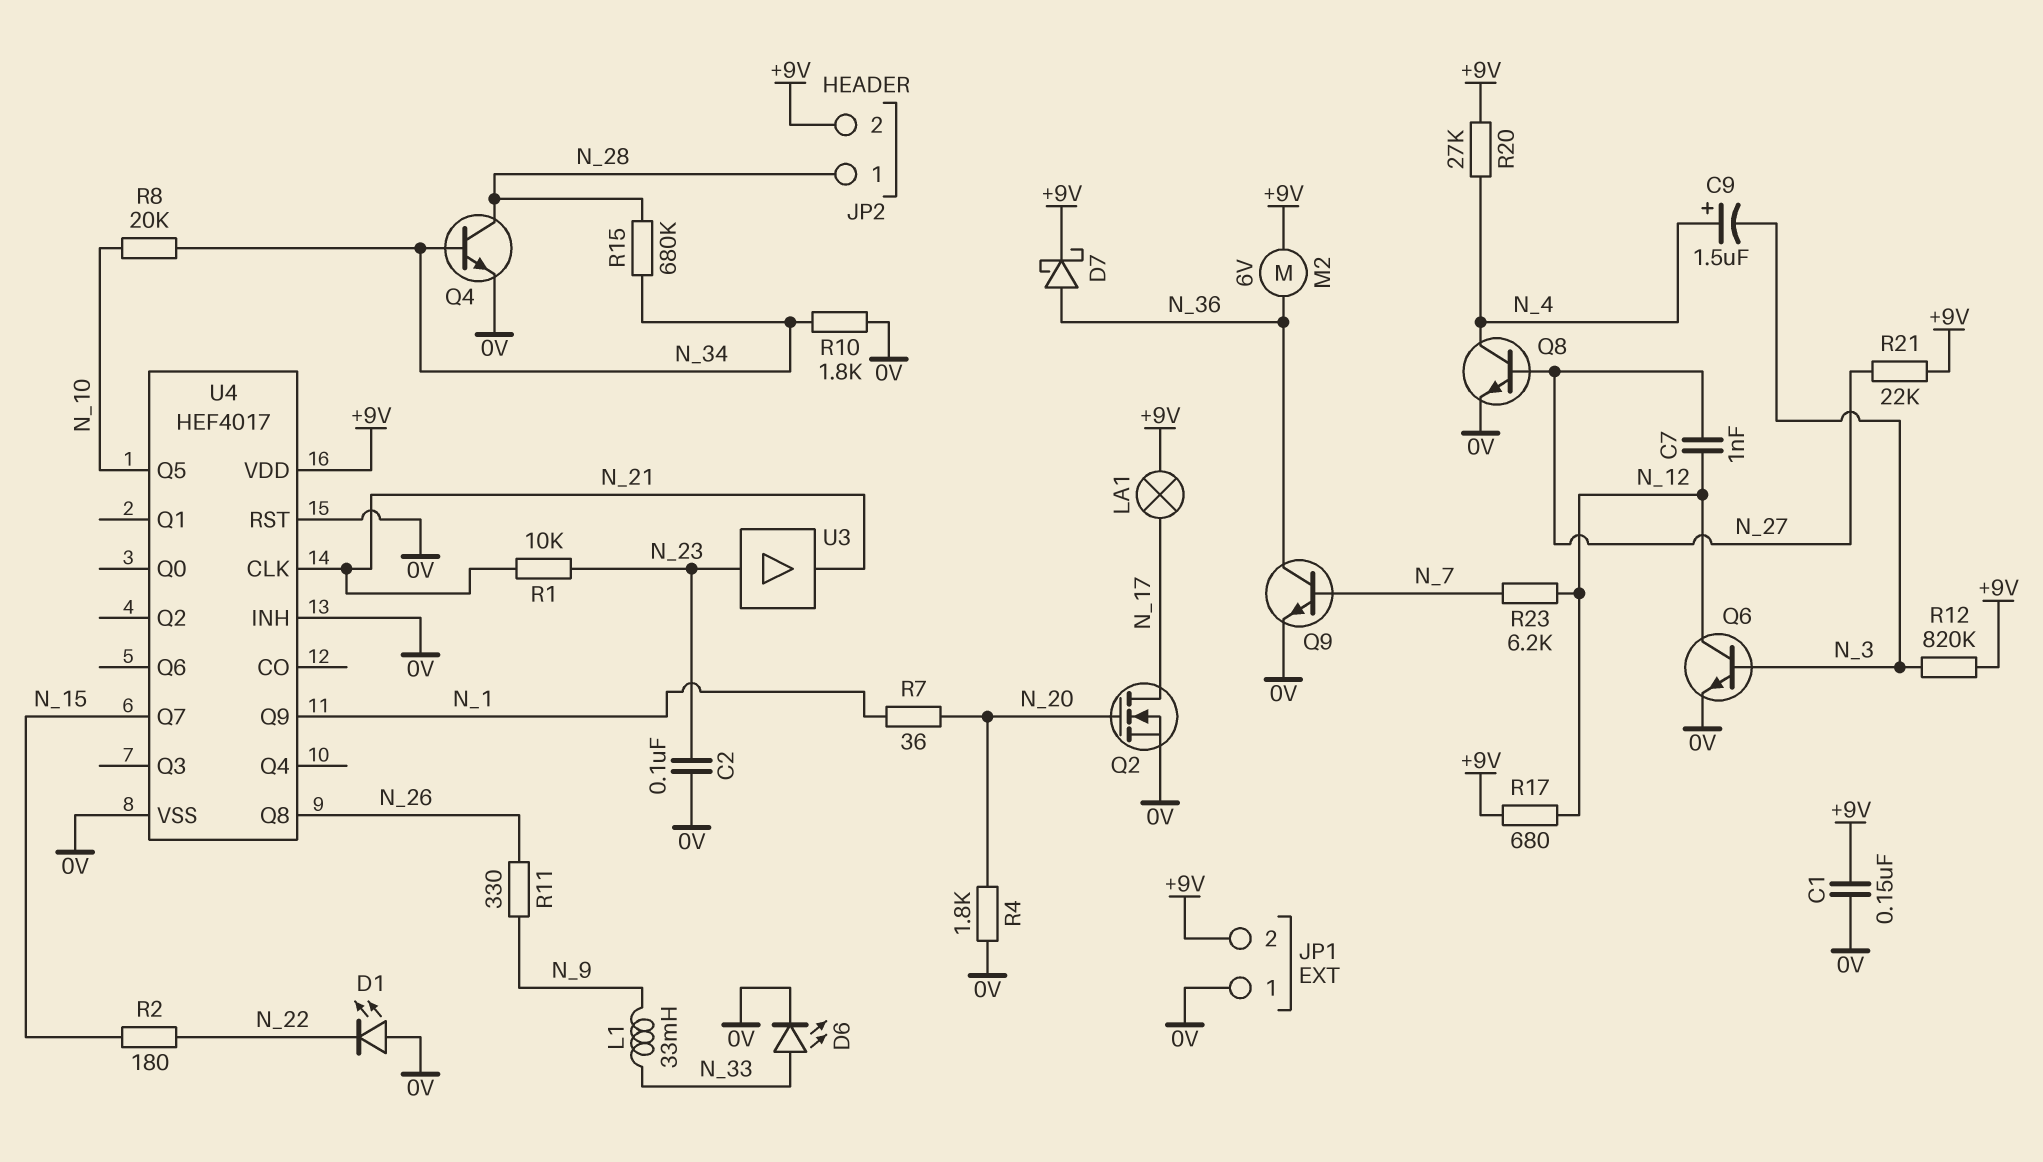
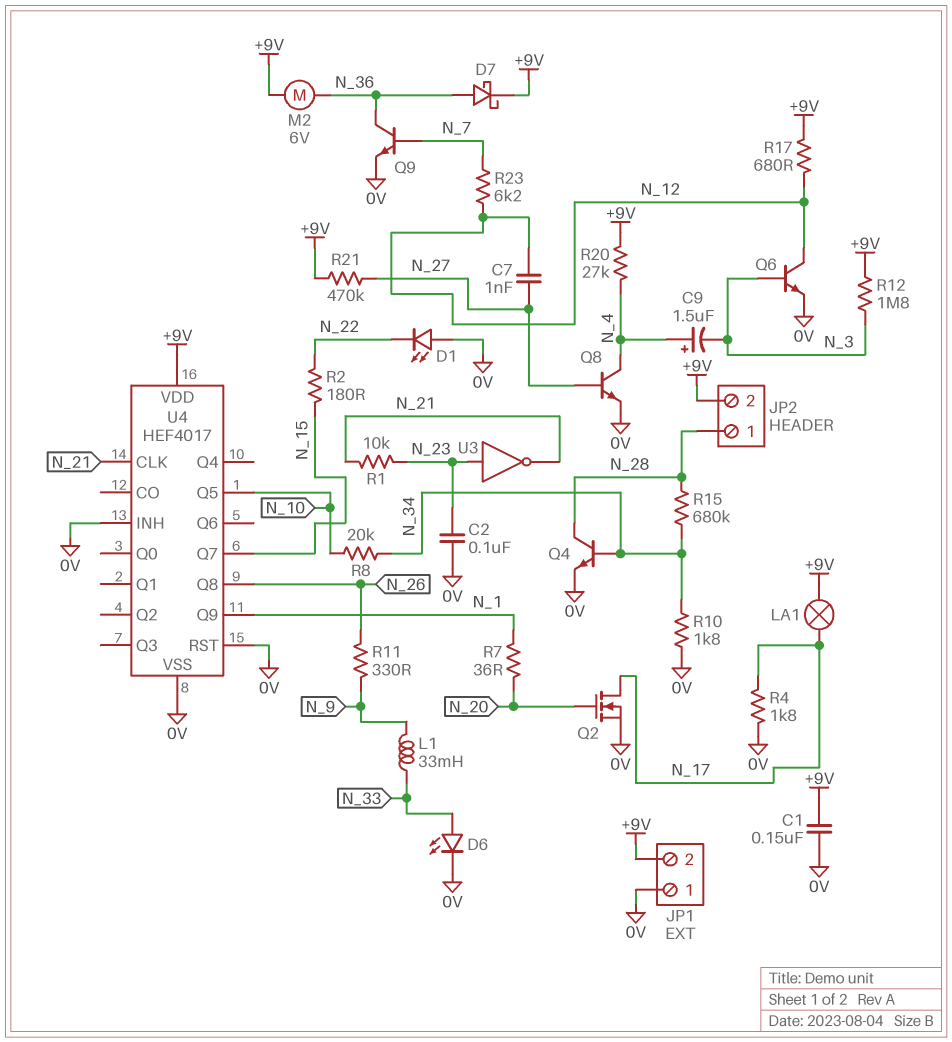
R4: 1.8k (0V, N_20) -> 1.8k (0V, N_17)
R12: 820k (+9V, N_3) -> 1.8M (+9V, N_3)
R21: 22k (+9V, N_27) -> 470k (+9V, N_27)
U3: buffer (in N_23, out N_21) -> NOT (in N_23, out N_21)

